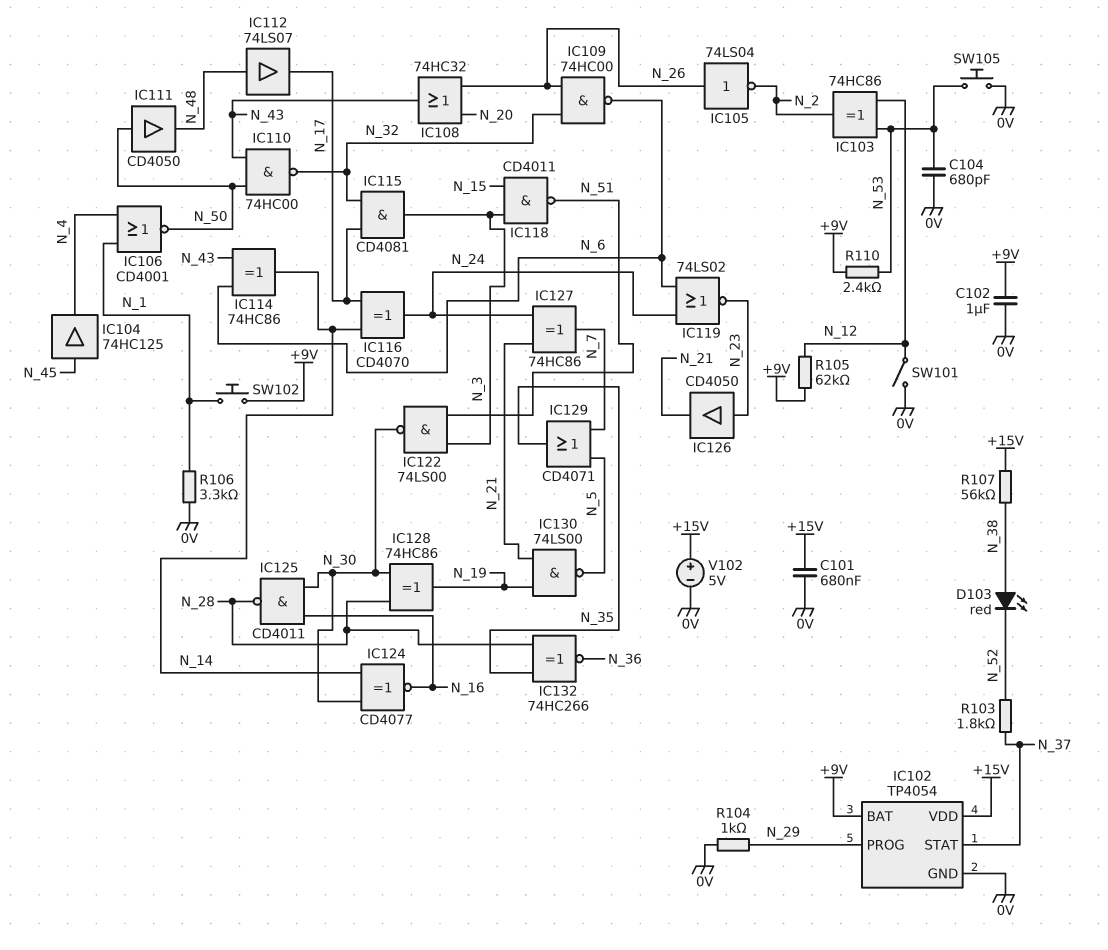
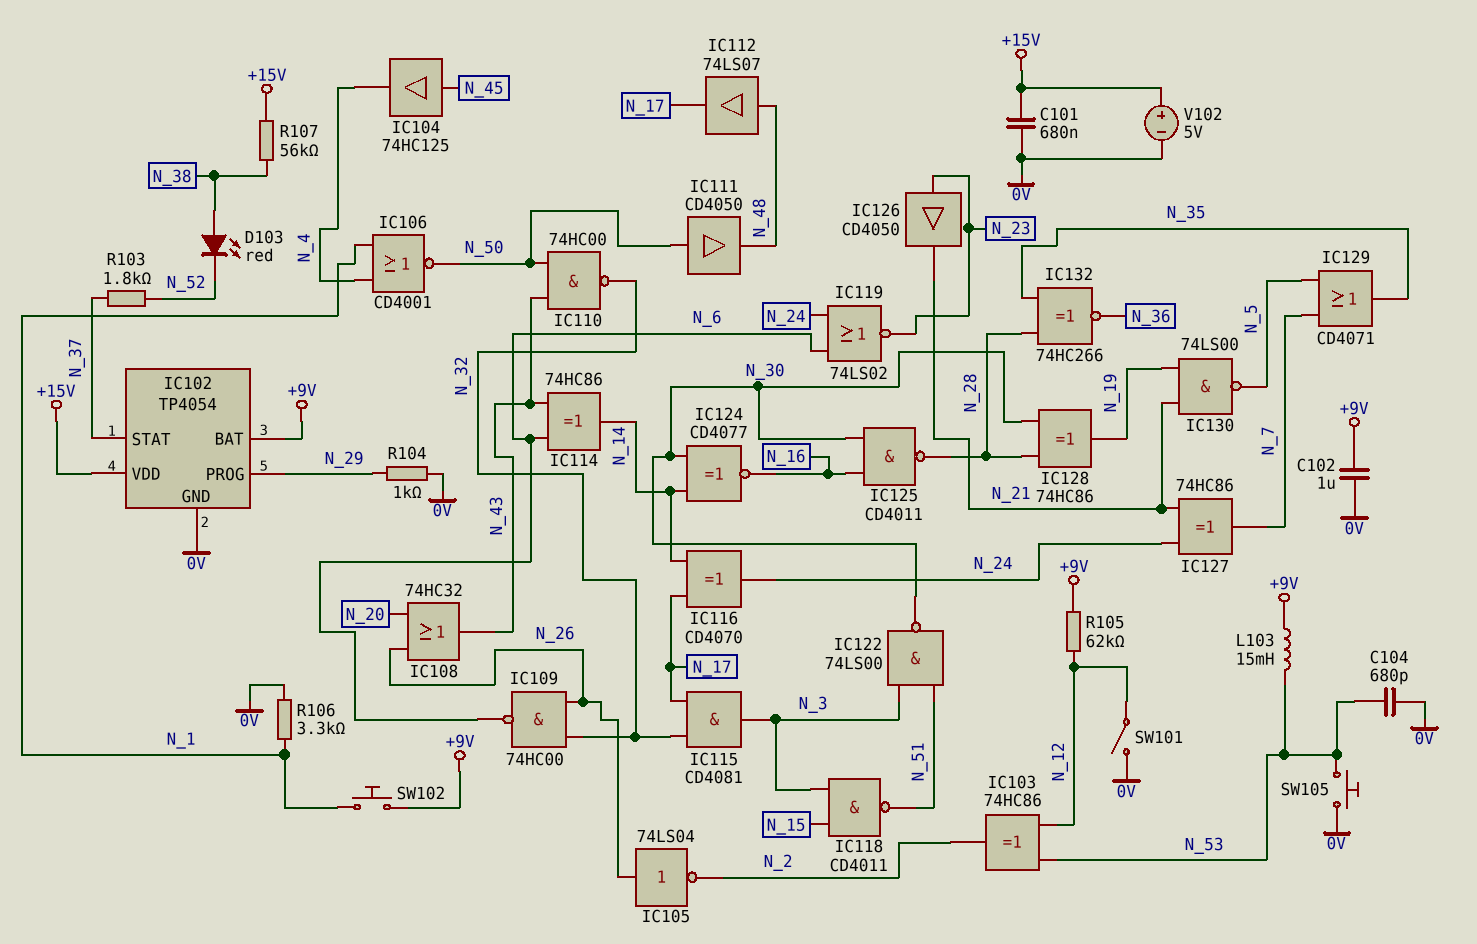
L103: none -> 15mH (+9V, N_53)
R110: 2.4k (+9V, N_53) -> none

